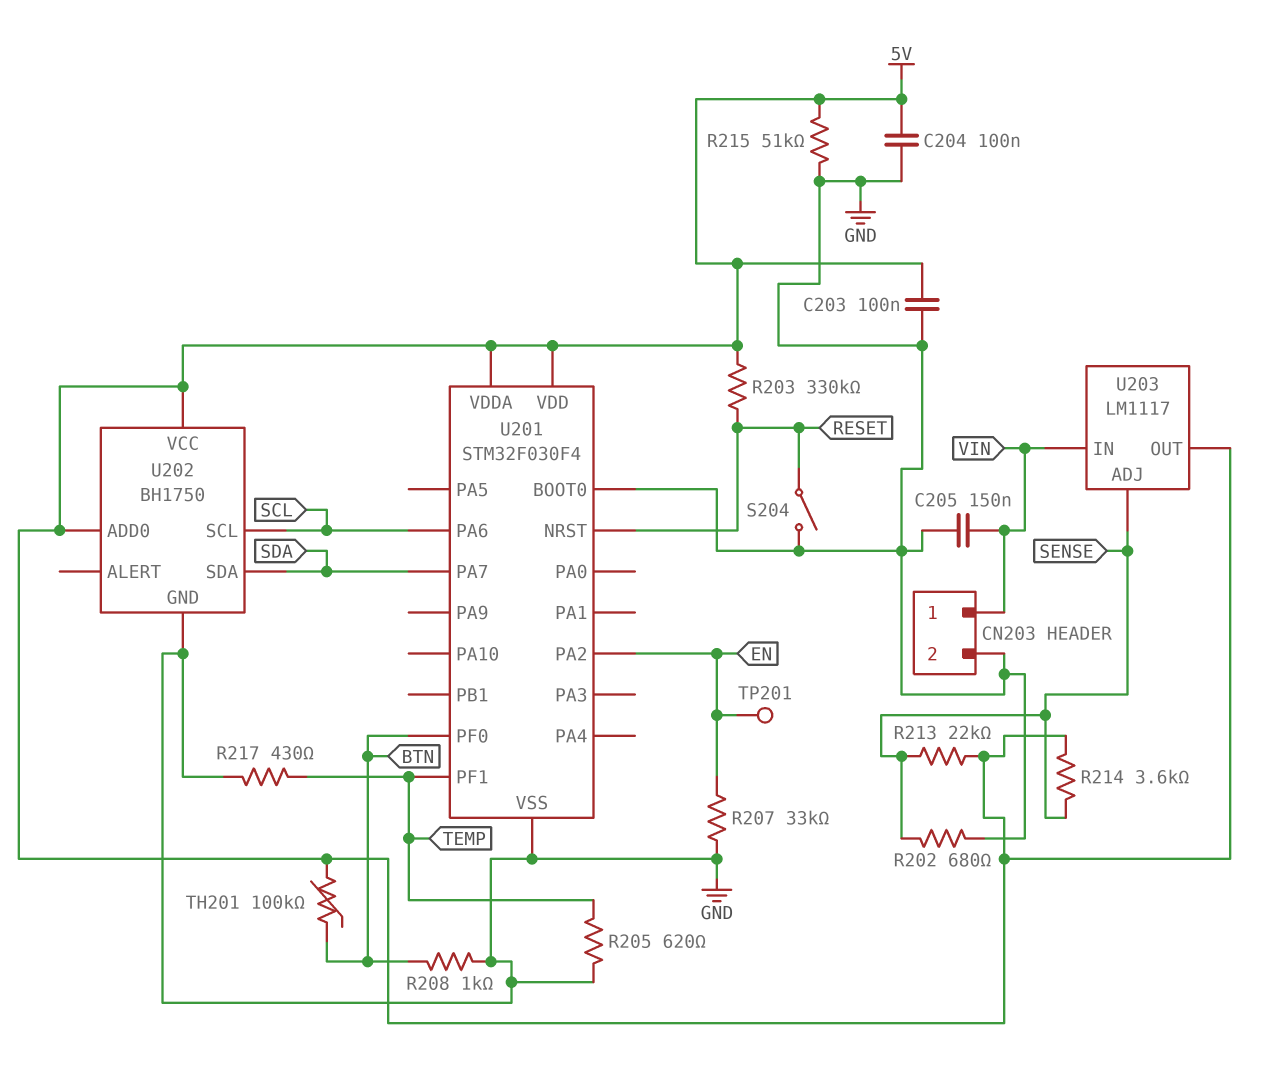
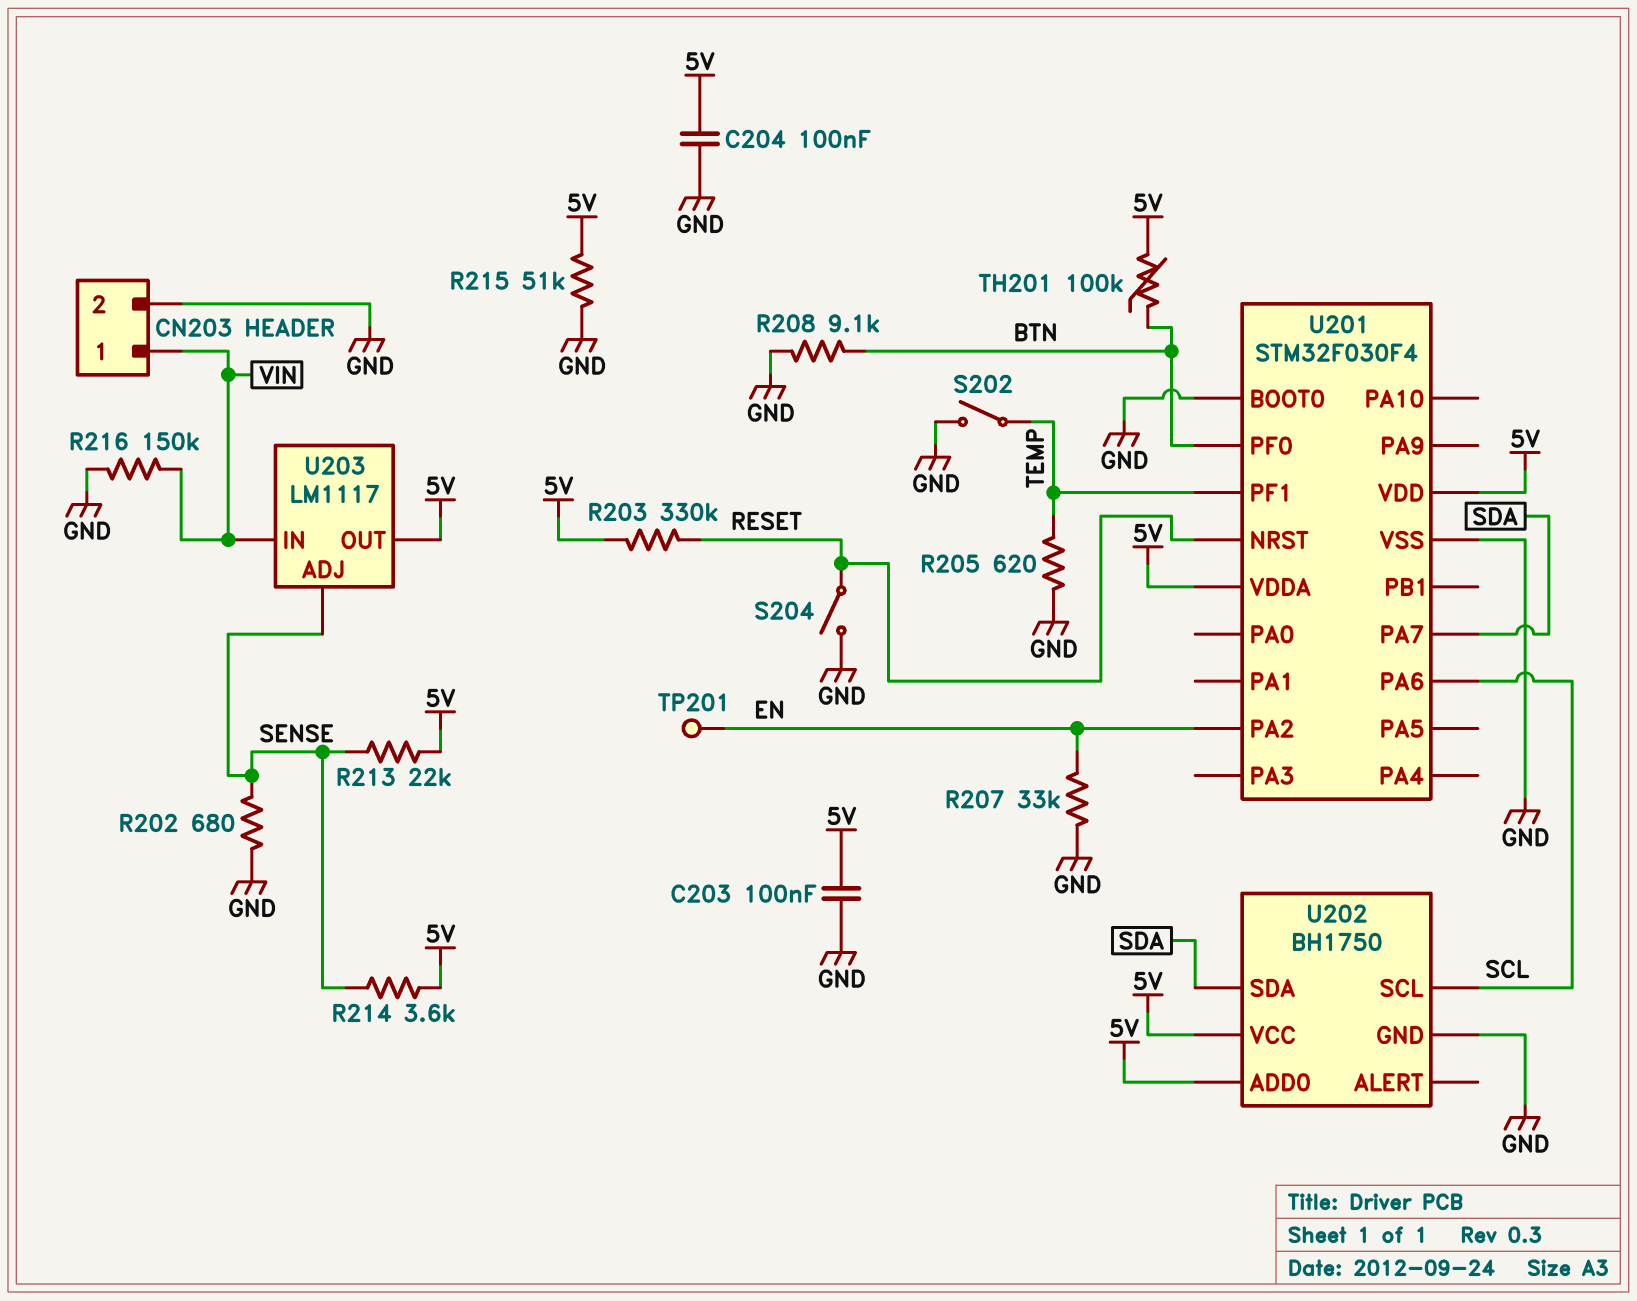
C205: 150nF (GND, VIN) -> none
R208: 1k (BTN, GND) -> 9.1k (BTN, GND)
R216: none -> 150k (GND, VIN)
R217: 430 (GND, TEMP) -> none
S202: none -> switch (GND, TEMP)

